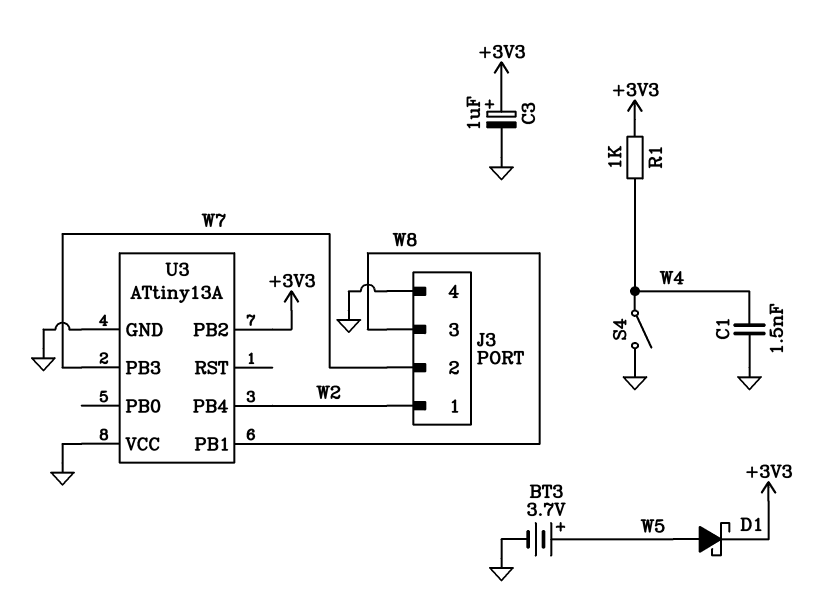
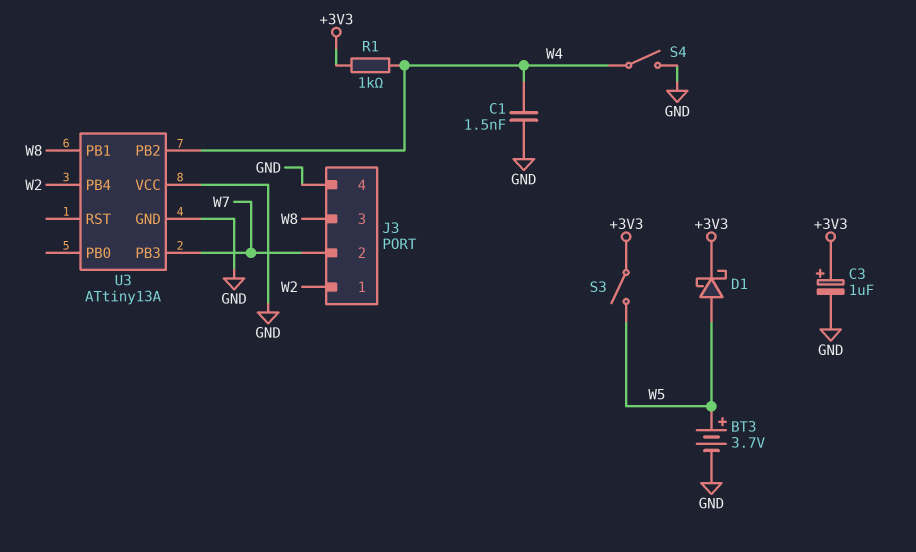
S3: none -> switch (+3V3, W5)
U3 pin PB2: +3V3 -> W4

